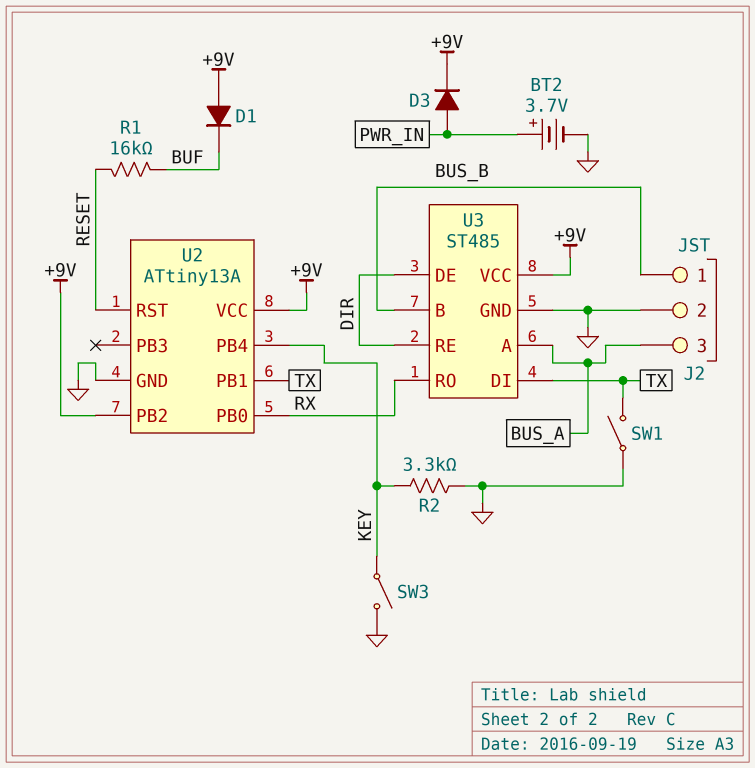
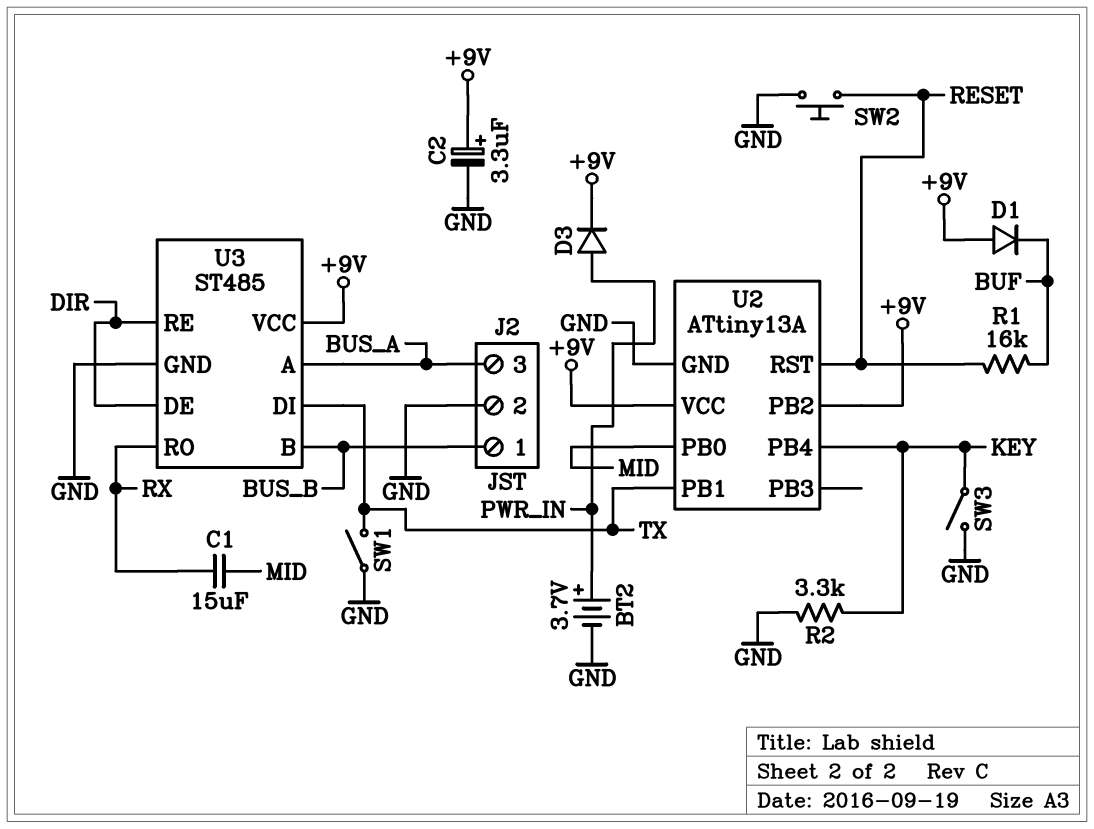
C1: none -> 15uF (MID, RX)
C2: none -> 3.3uF (plus +9V, minus GND)
SW2: none -> button (GND, RESET)
U2 pin PB0: RX -> MID

